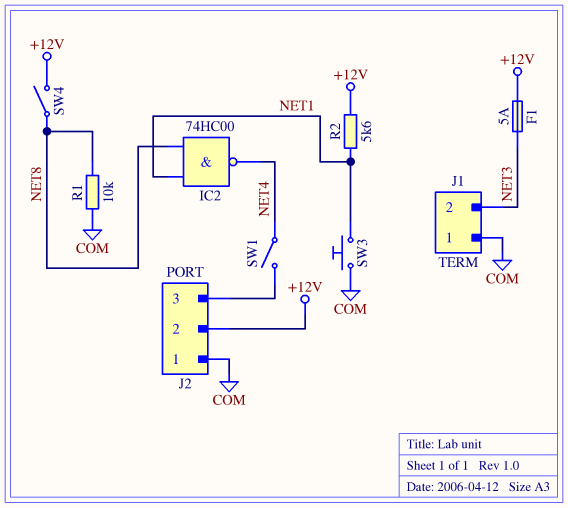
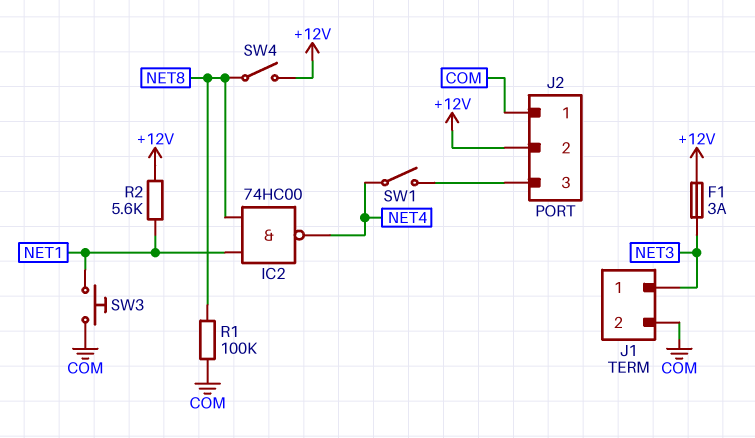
F1: 5A (+12V, NET3) -> 3A (+12V, NET3)
J1 pin 1: COM -> NET3
J1 pin 2: NET3 -> COM
R1: 10k (COM, NET8) -> 100k (COM, NET8)

